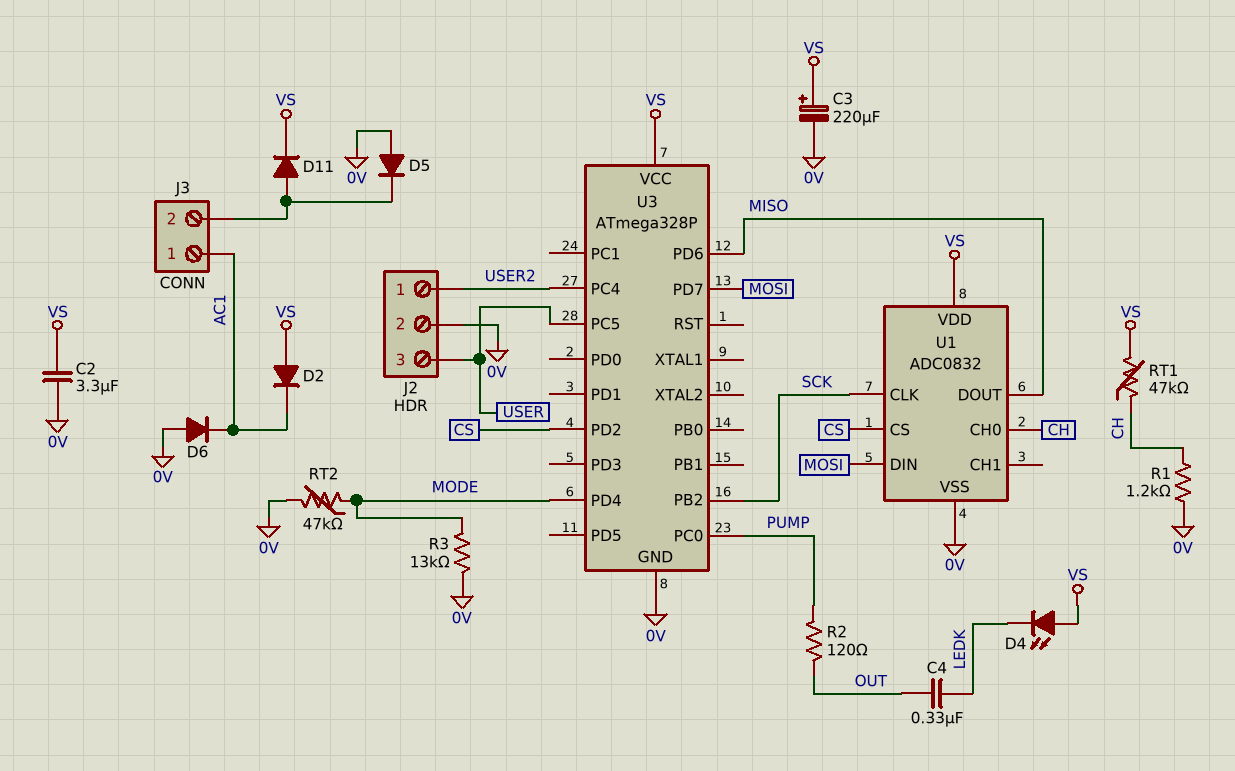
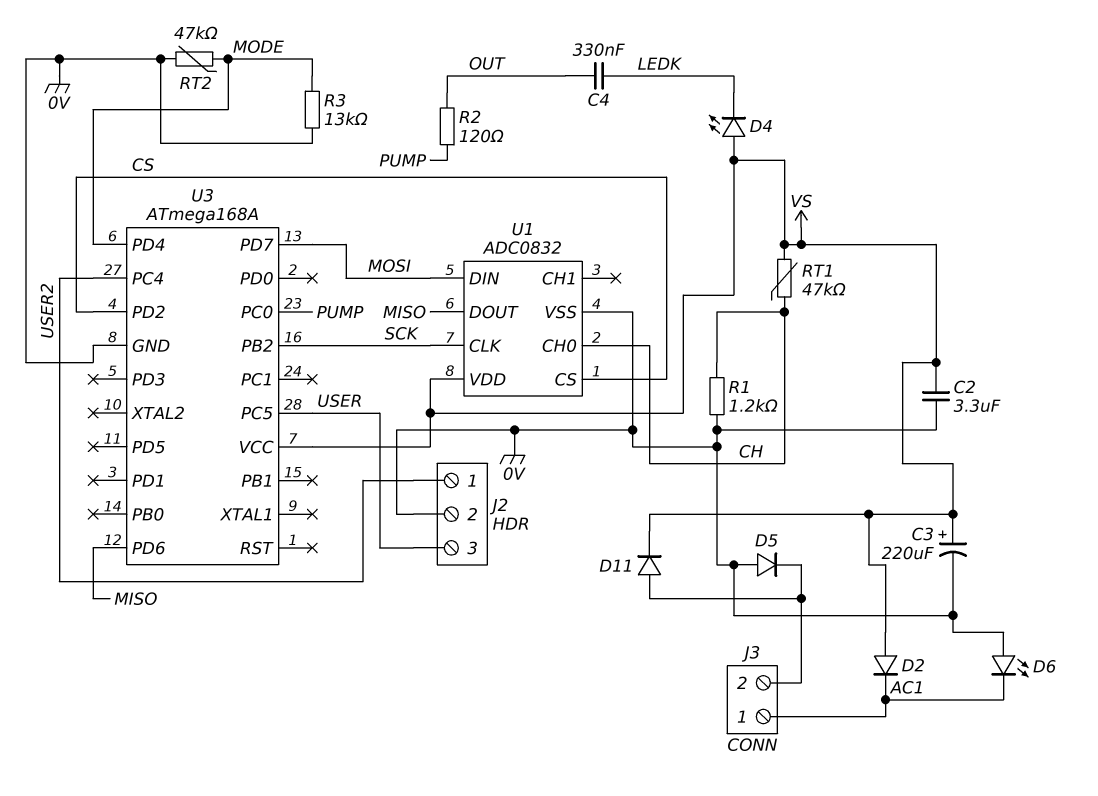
D6: diode (A 0V, K AC1) -> LED (A 0V, K AC1)
U3: ATmega328P -> ATmega168A

